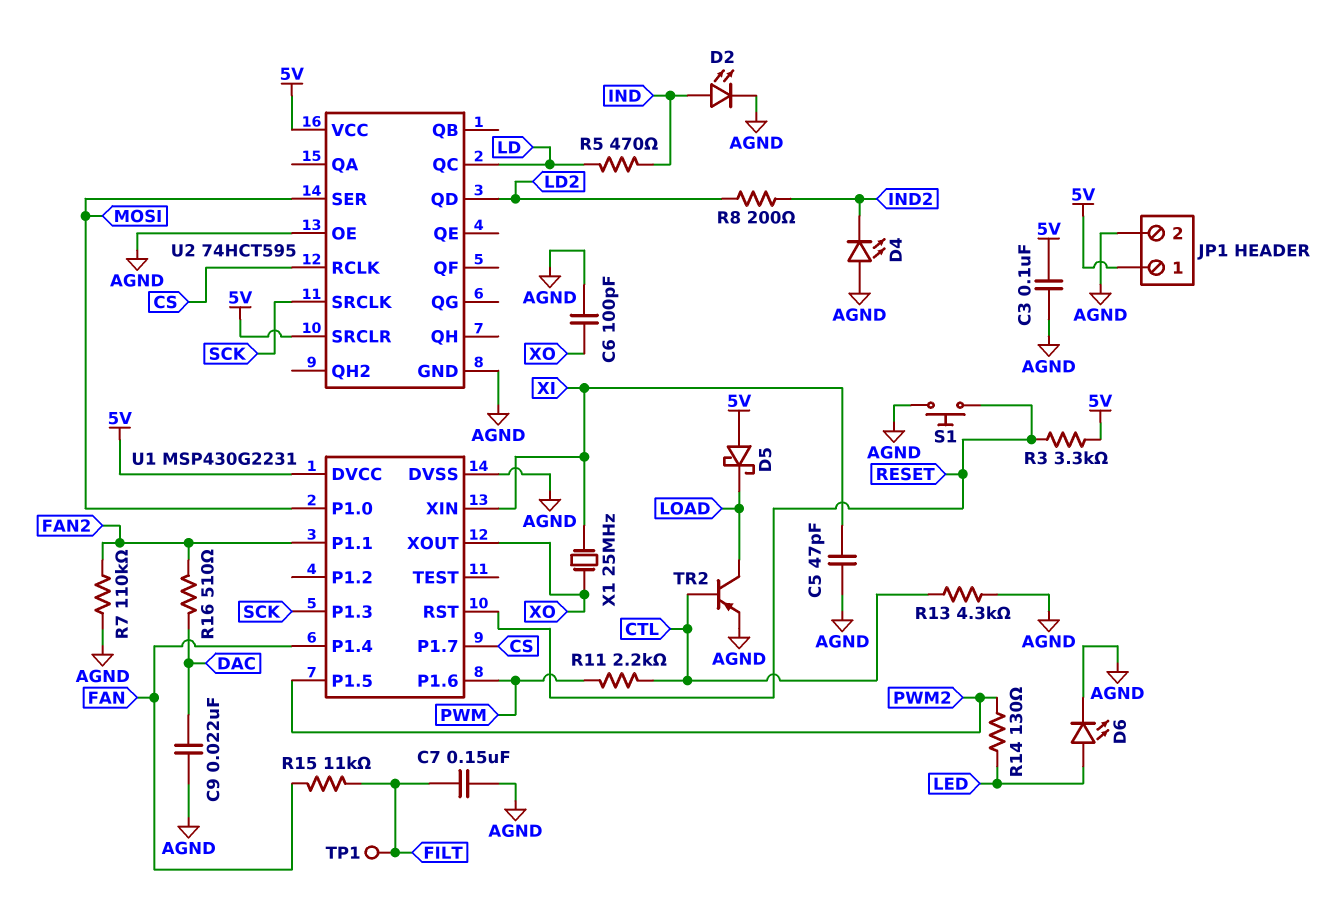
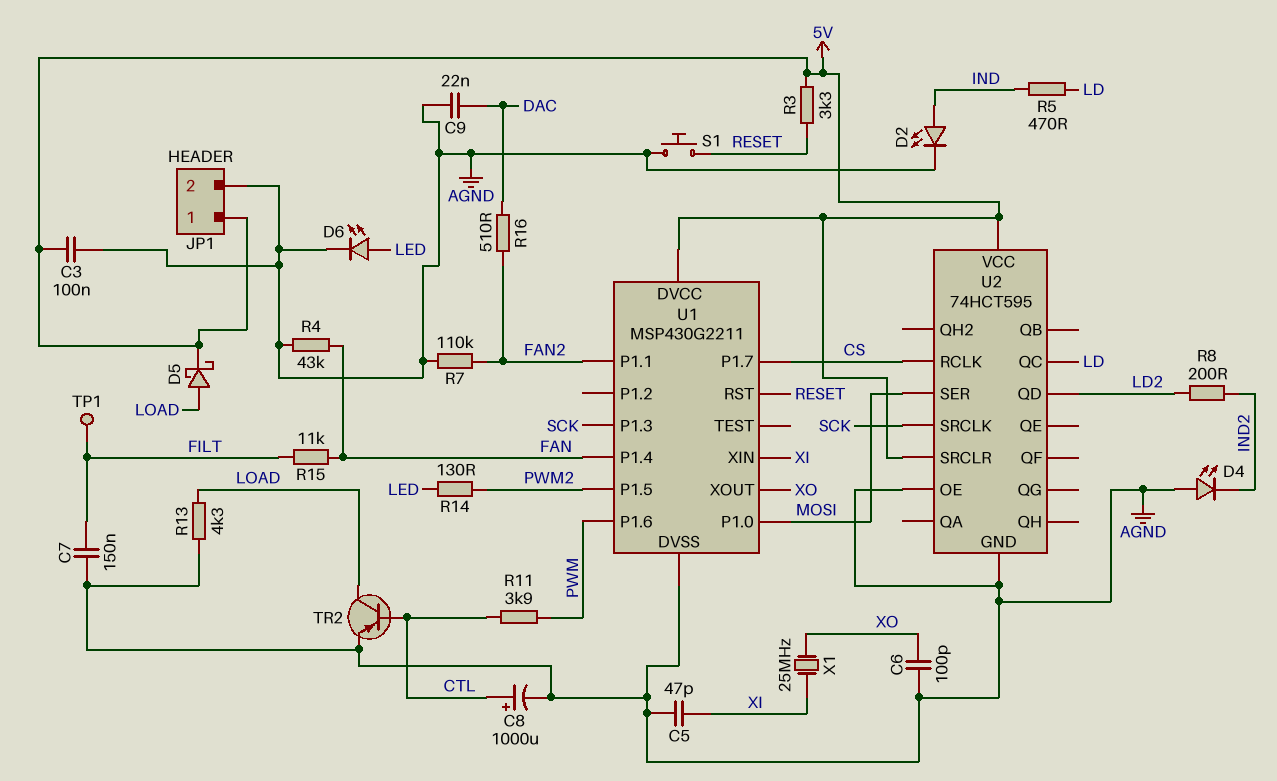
C8: none -> 1000uF (plus CTL, minus AGND)
D5: schottky (A 5V, K LOAD) -> schottky (A LOAD, K 5V)
R4: none -> 43k (AGND, FAN)
R11: 2.2k (CTL, PWM) -> 3.9k (CTL, PWM)
R13: 4.3k (AGND, CTL) -> 4.3k (AGND, LOAD)
U1: MSP430G2231 -> MSP430G2211

